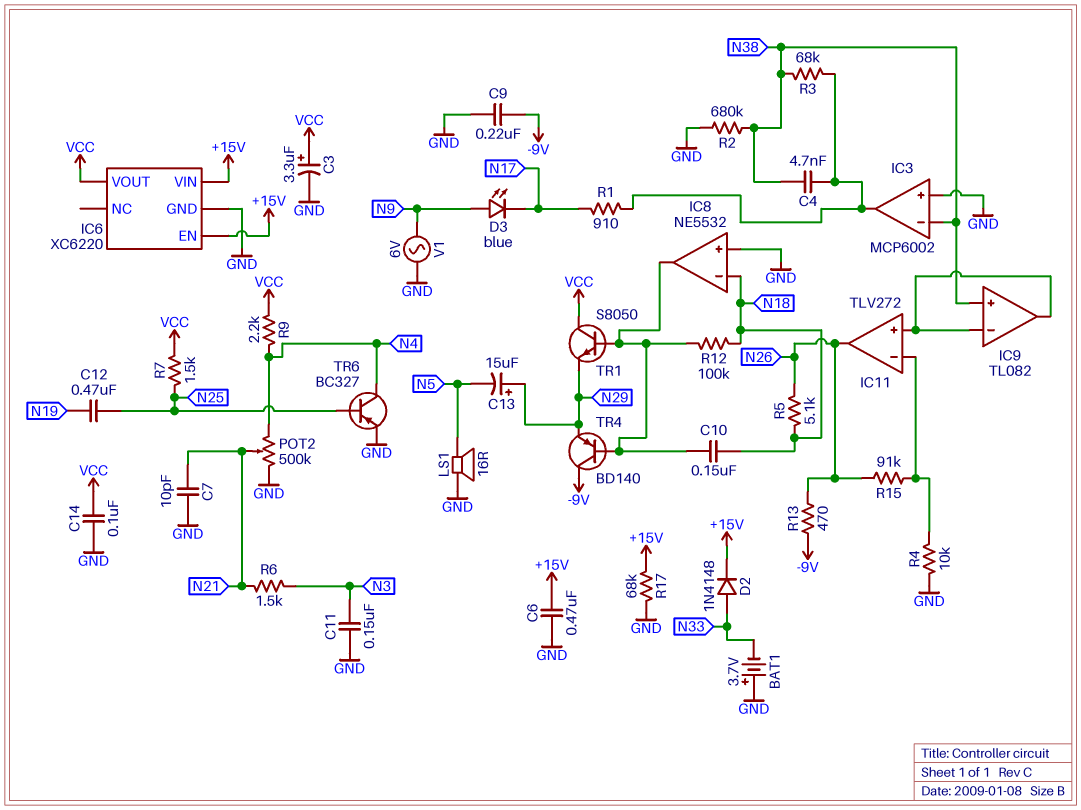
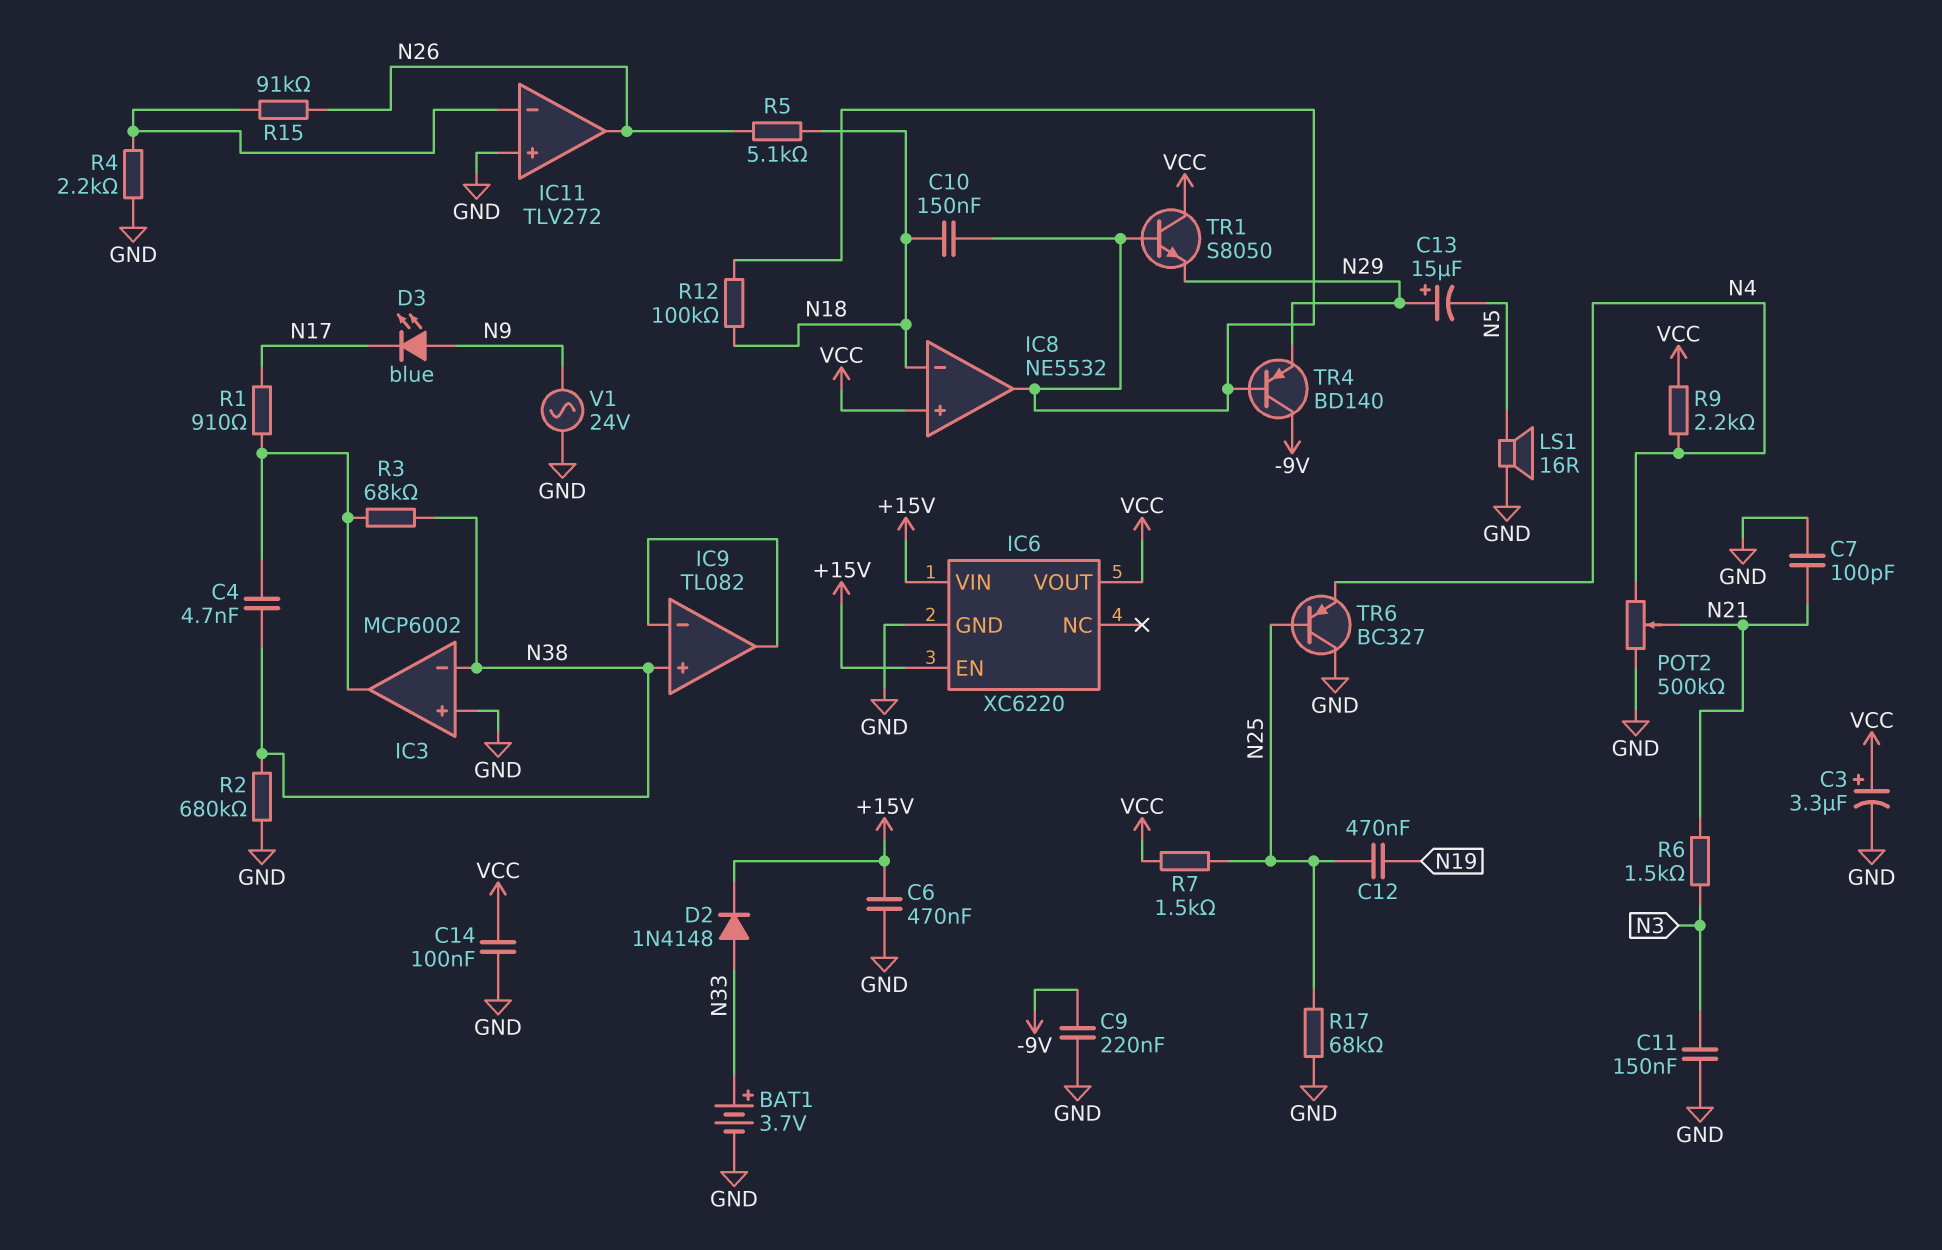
BAT1: 3.7V (plus GND, minus N33) -> 3.7V (plus N33, minus GND)
C7: 10pF (GND, N21) -> 100pF (GND, N21)
IC8 pin in+: GND -> VCC
IC11 pin in+: IC9/in- -> GND
R4: 10k (GND, IC11/in-) -> 2.2k (GND, IC11/in-)
R13: 470 (-9V, N26) -> none
R17: 68k (+15V, GND) -> 68k (GND, N25)
TR6: PNP BC327 (B N25, C N4, E GND) -> PNP BC327 (B N25, C GND, E N4)
V1: AC 6V (GND, N9) -> AC 24V (GND, N9)

